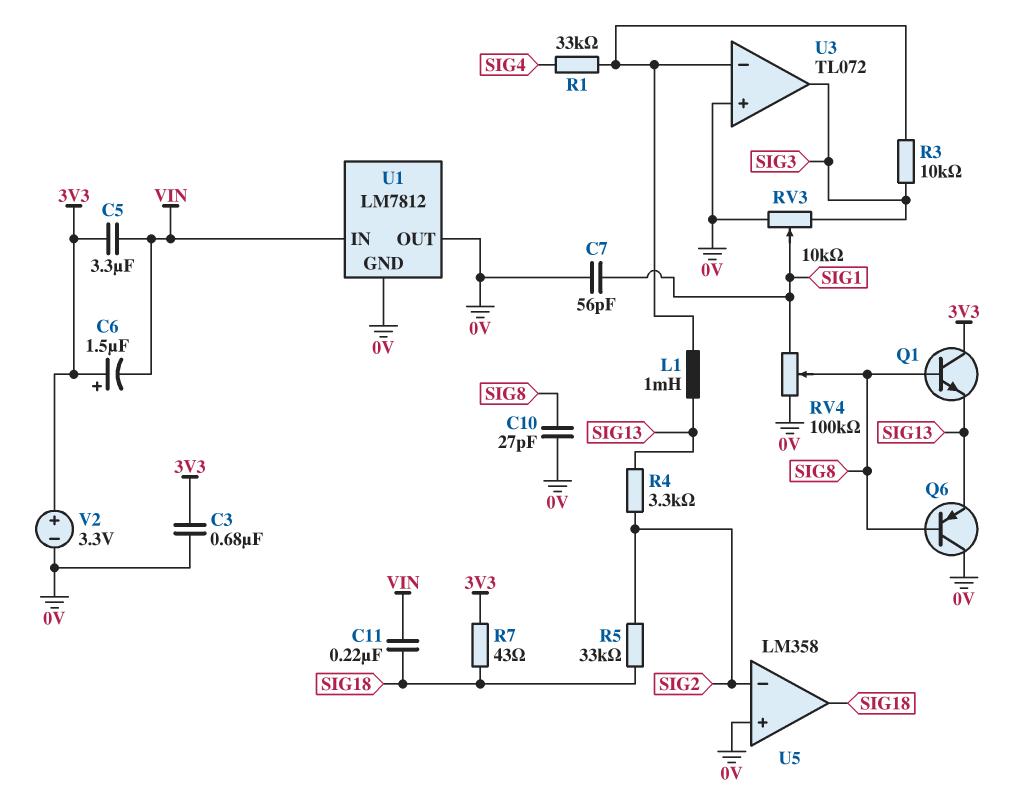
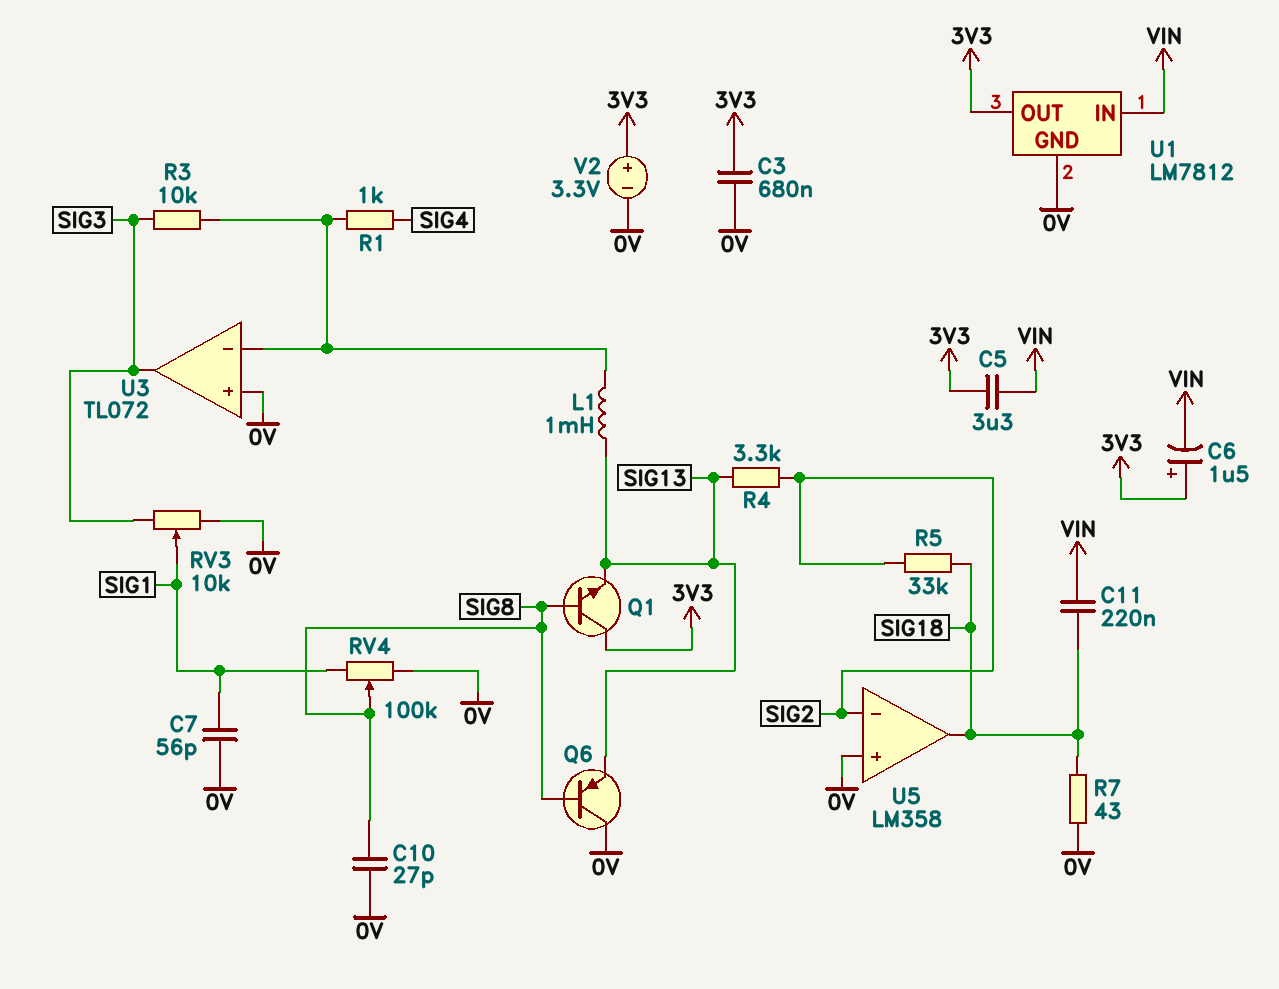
R1: 33k (SIG4, U3/in-) -> 1k (SIG4, U3/in-)
R7: 43 (3V3, SIG18) -> 43 (0V, SIG18)
U1 pin OUT: 0V -> 3V3

